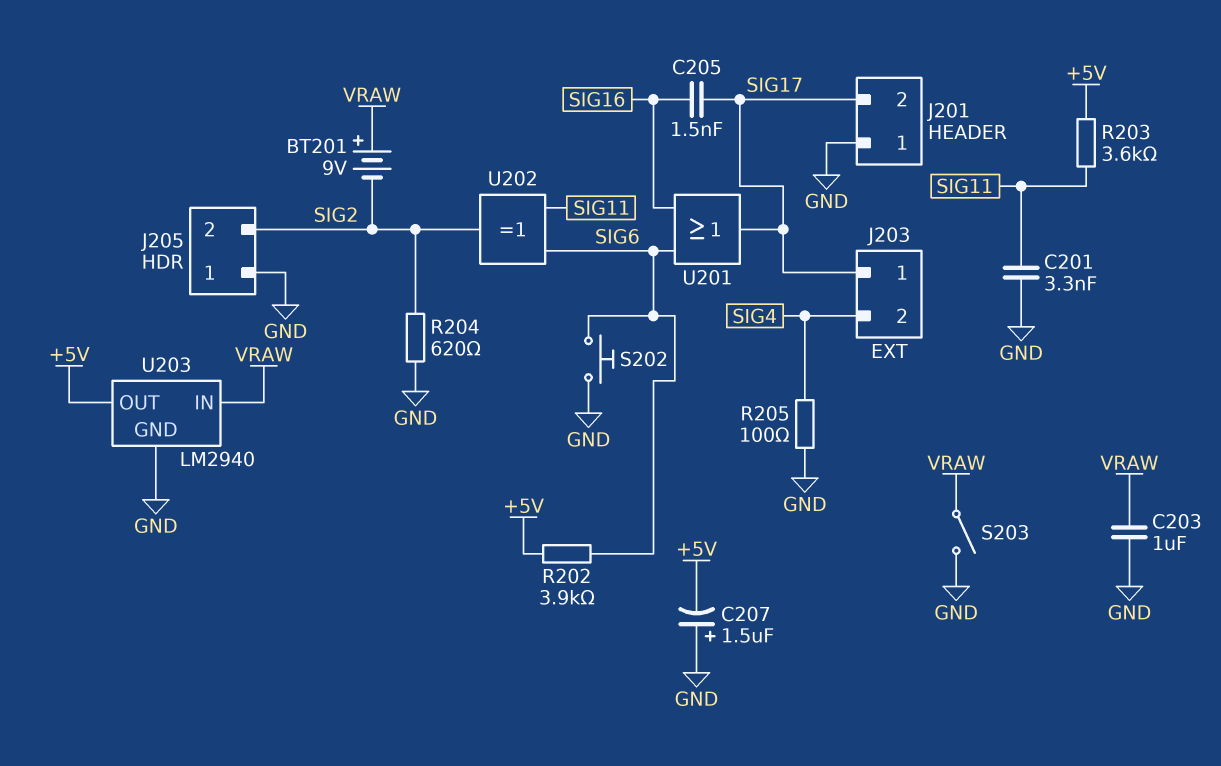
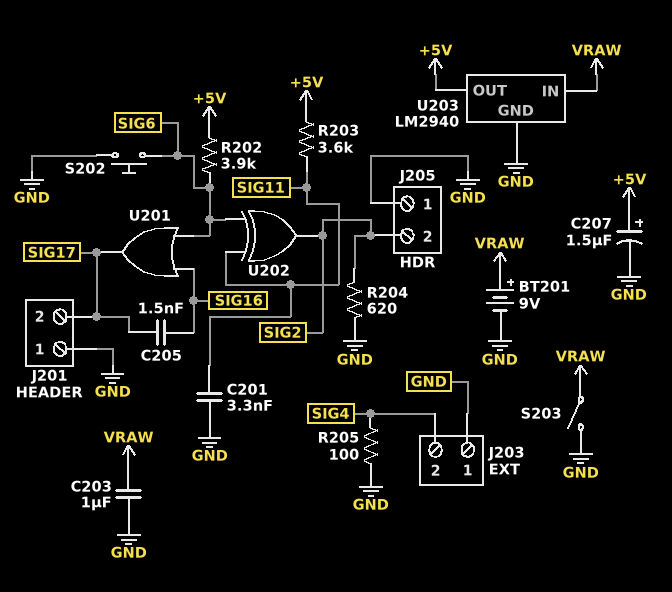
BT201: 9V (plus VRAW, minus SIG2) -> 9V (plus VRAW, minus GND)
C207: 1.5uF (plus GND, minus +5V) -> 1.5uF (plus +5V, minus GND)
J203 pin 1: SIG17 -> GND

